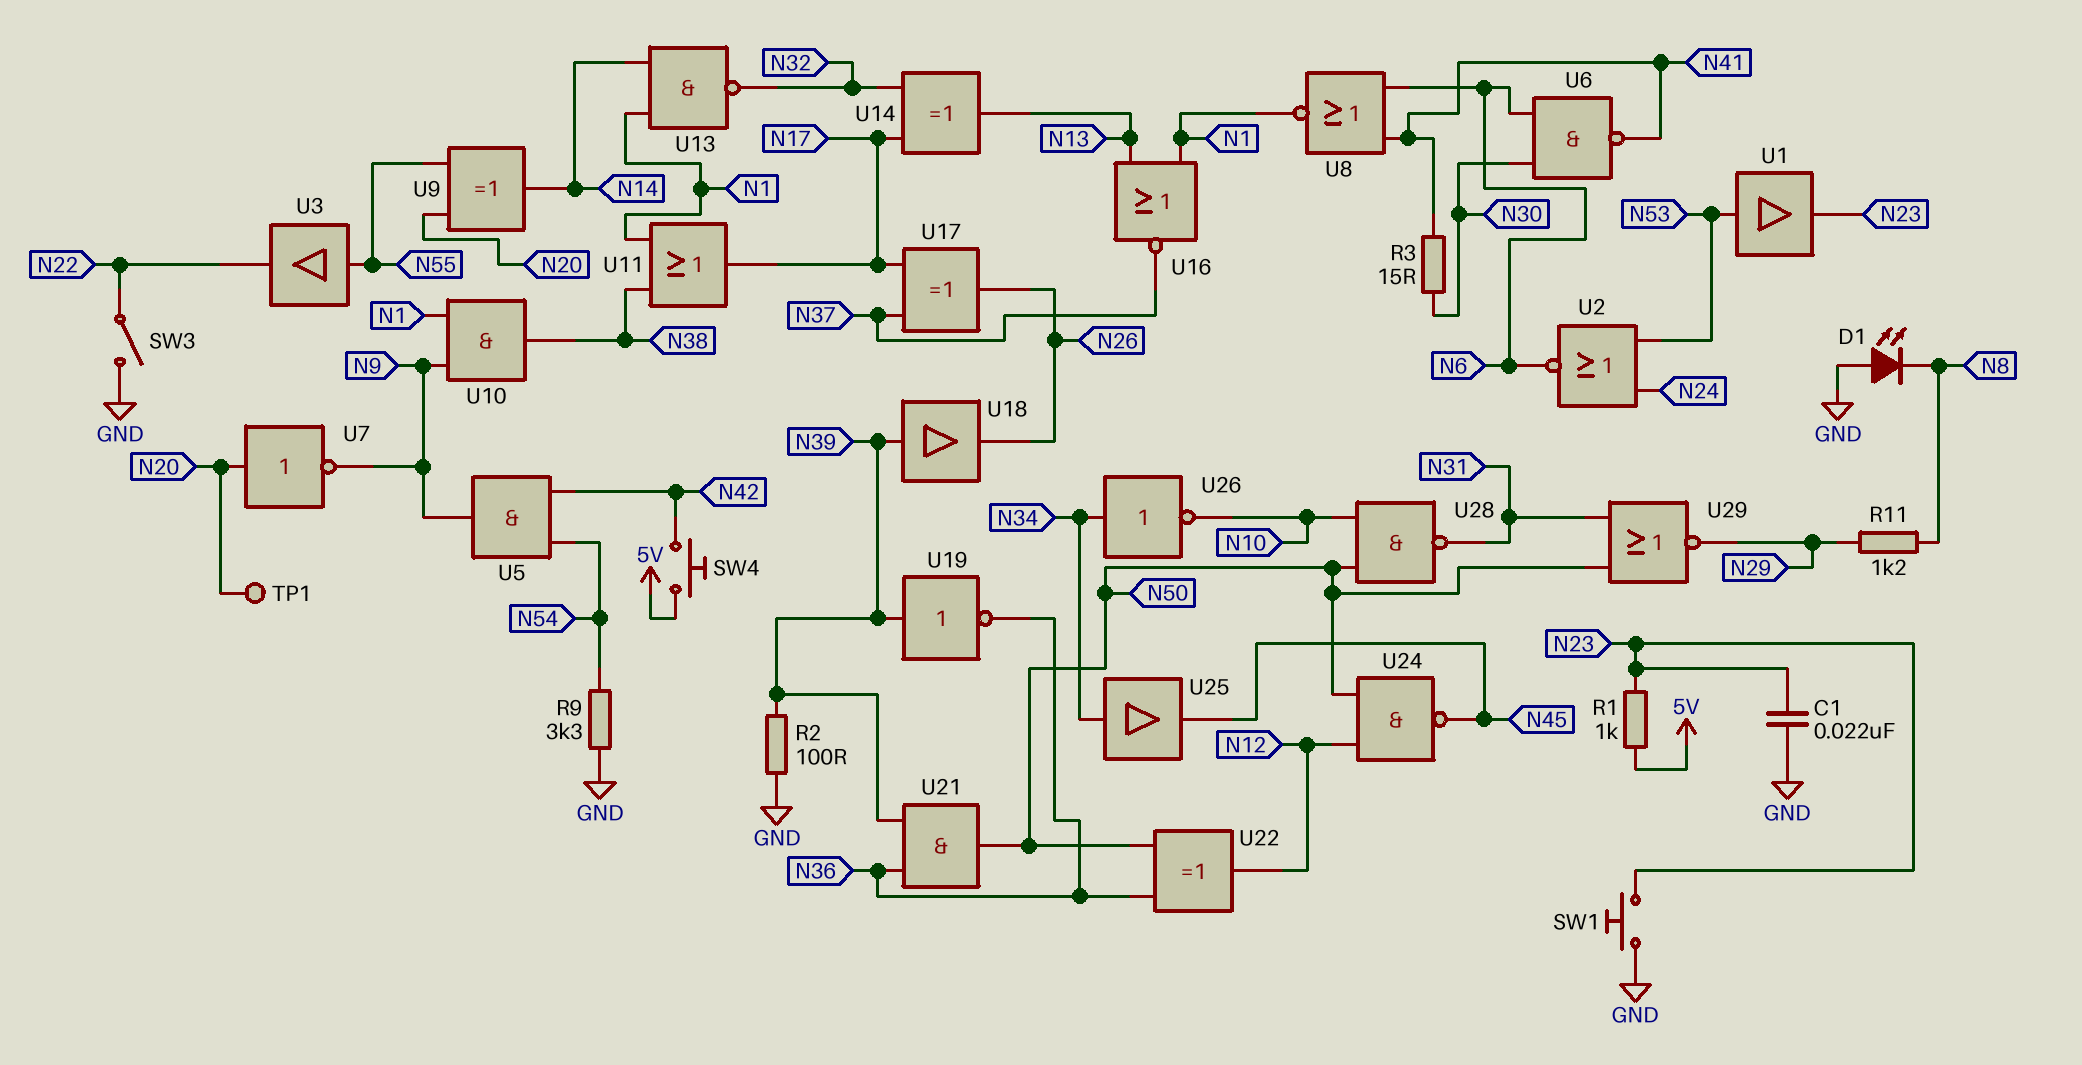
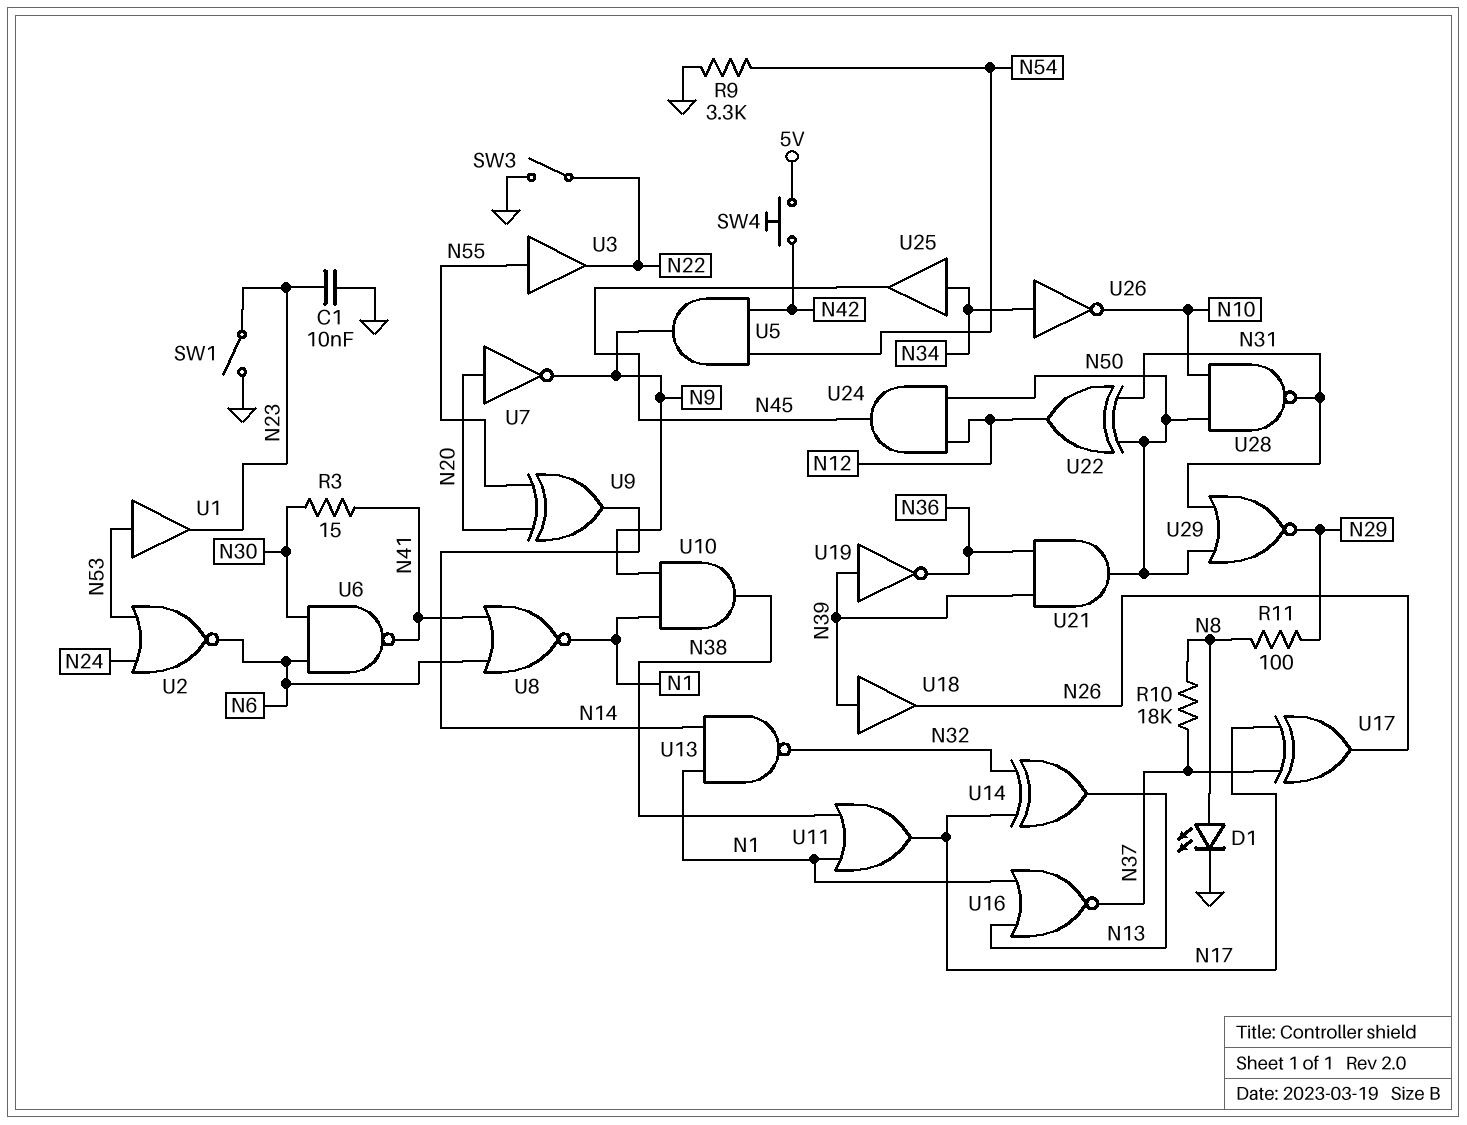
C1: 22nF (GND, N23) -> 10nF (GND, N23)
D1: LED (A GND, K N8) -> LED (A N8, K GND)
R1: 1k (5V, N23) -> none
R2: 100 (GND, N39) -> none
R10: none -> 18k (N8, N37)
R11: 1.2k (N8, N29) -> 100 (N8, N29)
SW1: button (GND, N23) -> switch (GND, N23)
TP1: test point (N20) -> none
U22: XOR (in N36, in N50, out N12) -> XOR (in N31, in N50, out N12)
U24: NAND (in N12, in N50, out N45) -> AND (in N12, in N50, out N45)

